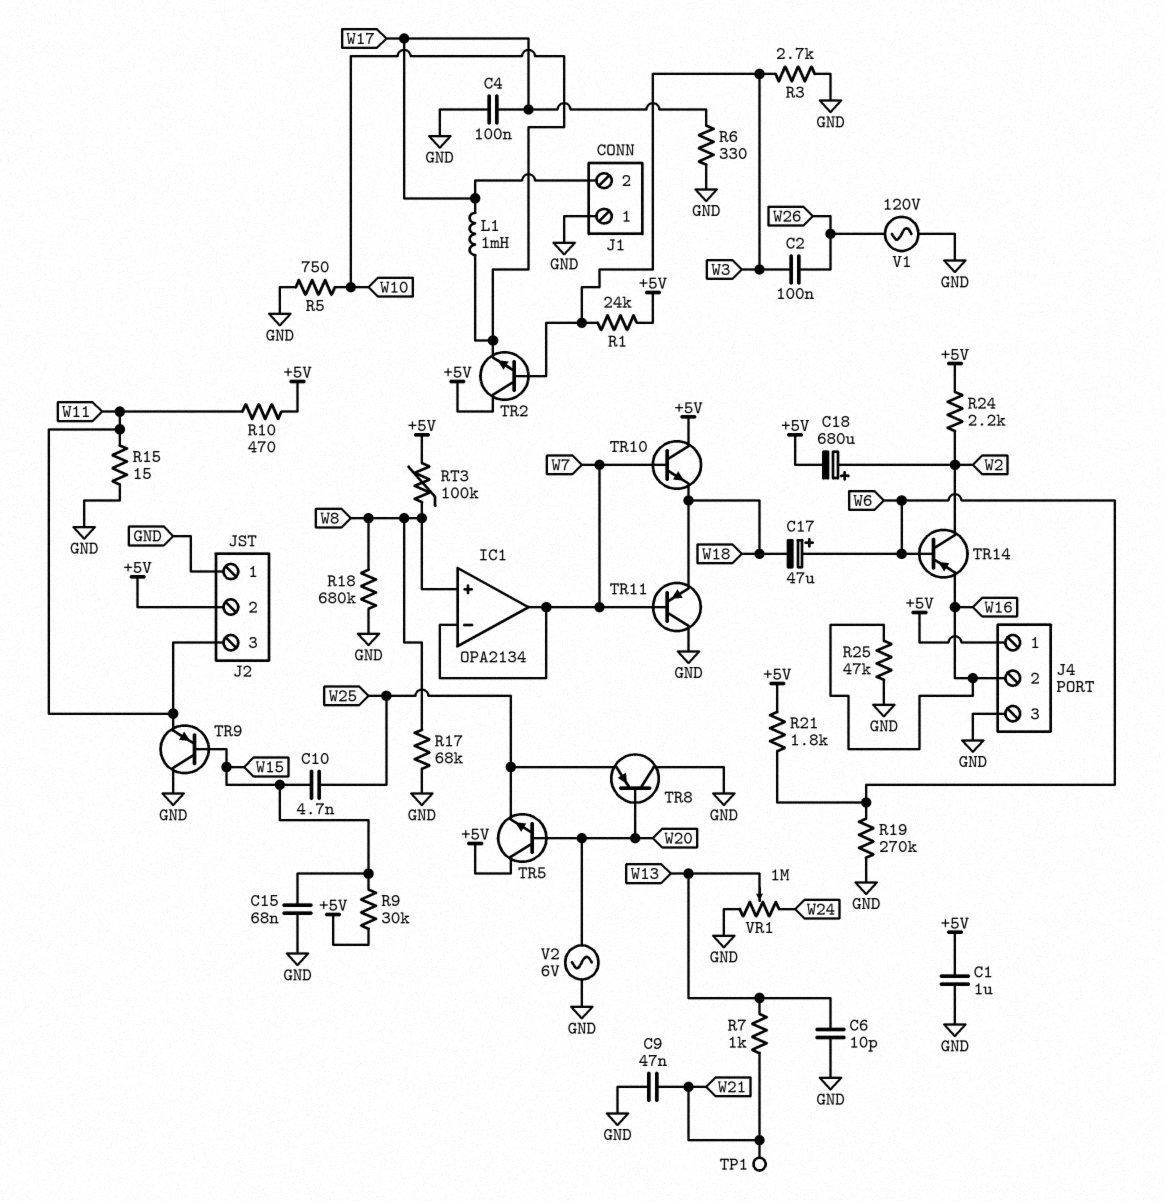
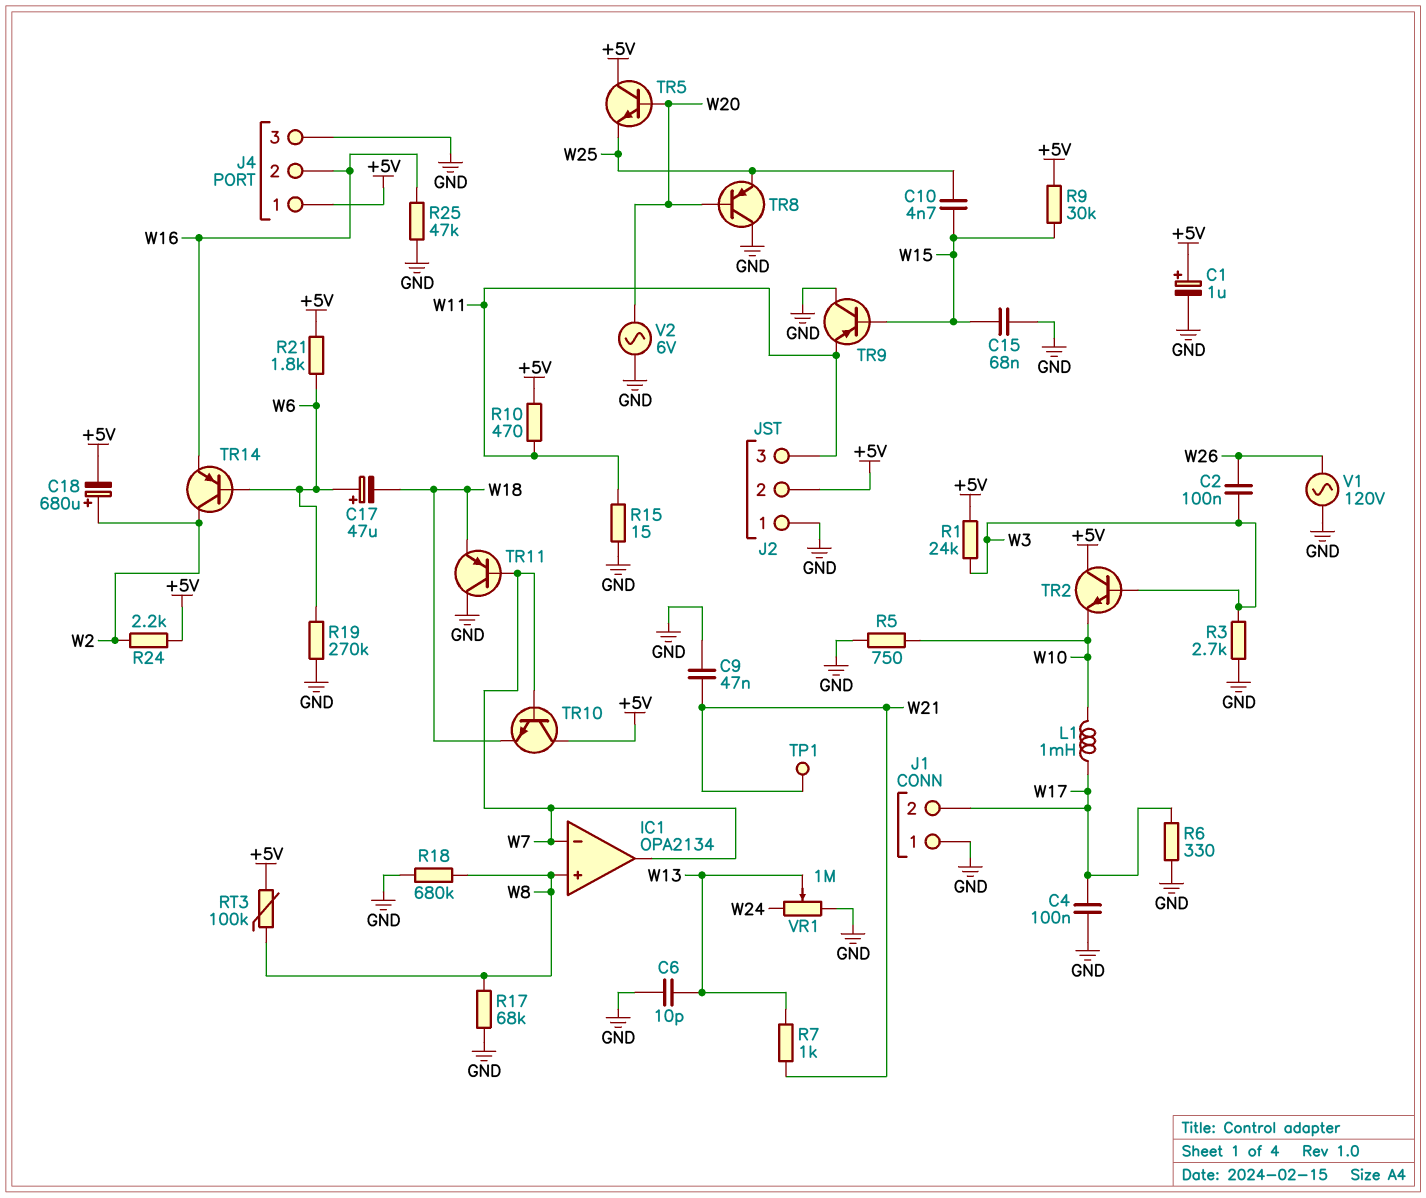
C1: 1uF (+5V, GND) -> 1uF (plus +5V, minus GND)

